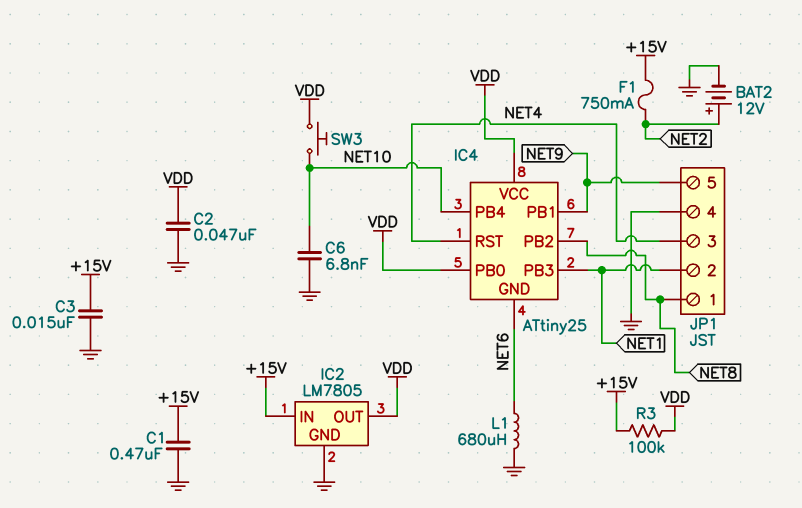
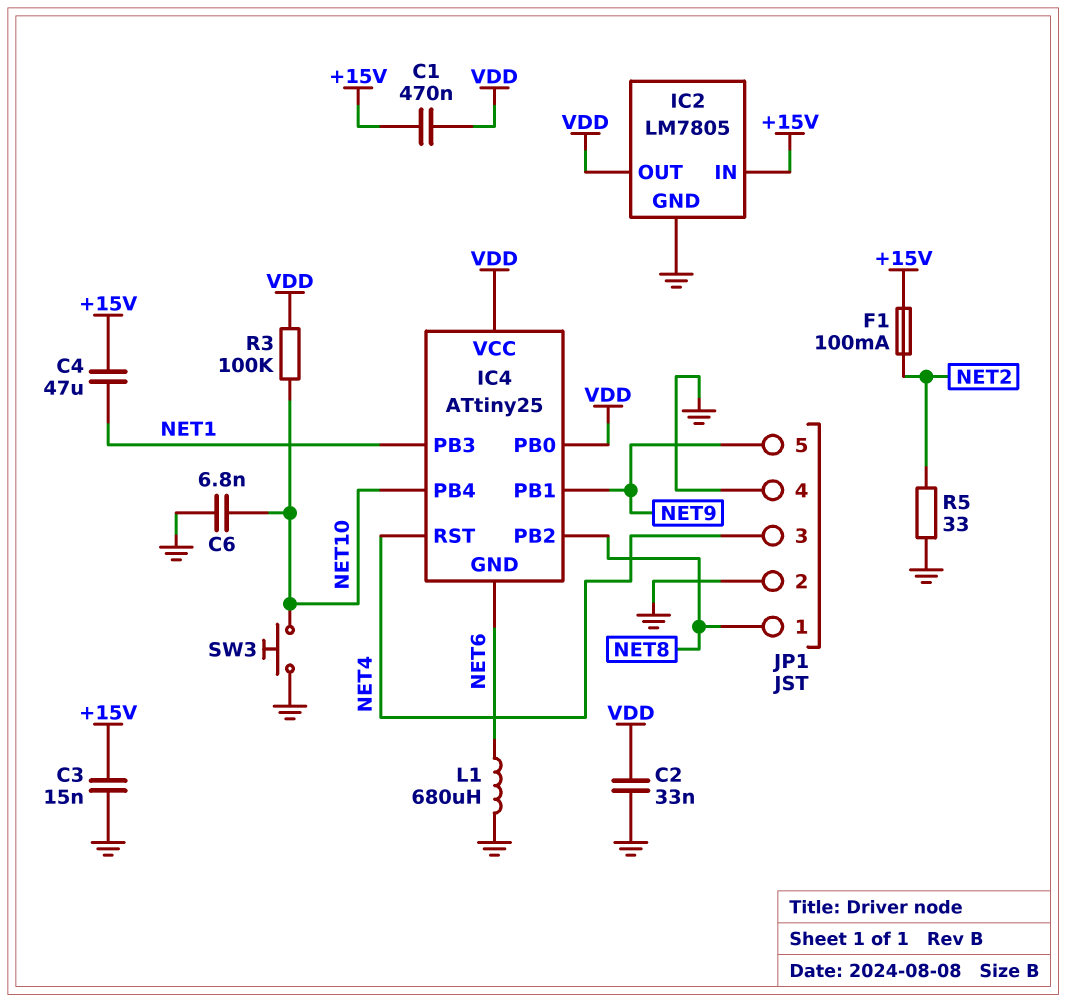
BAT2: 12V (plus NET2, minus GND) -> none
C1: 470nF (+15V, GND) -> 470nF (+15V, VDD)
C2: 47nF (GND, VDD) -> 33nF (GND, VDD)
C4: none -> 47uF (+15V, NET1)
F1: 750mA (+15V, NET2) -> 100mA (+15V, NET2)
JP1 pin 2: NET1 -> GND
R3: 100k (+15V, VDD) -> 100k (NET10, VDD)
R5: none -> 33 (GND, NET2)
SW3: button (NET10, VDD) -> button (GND, NET10)

